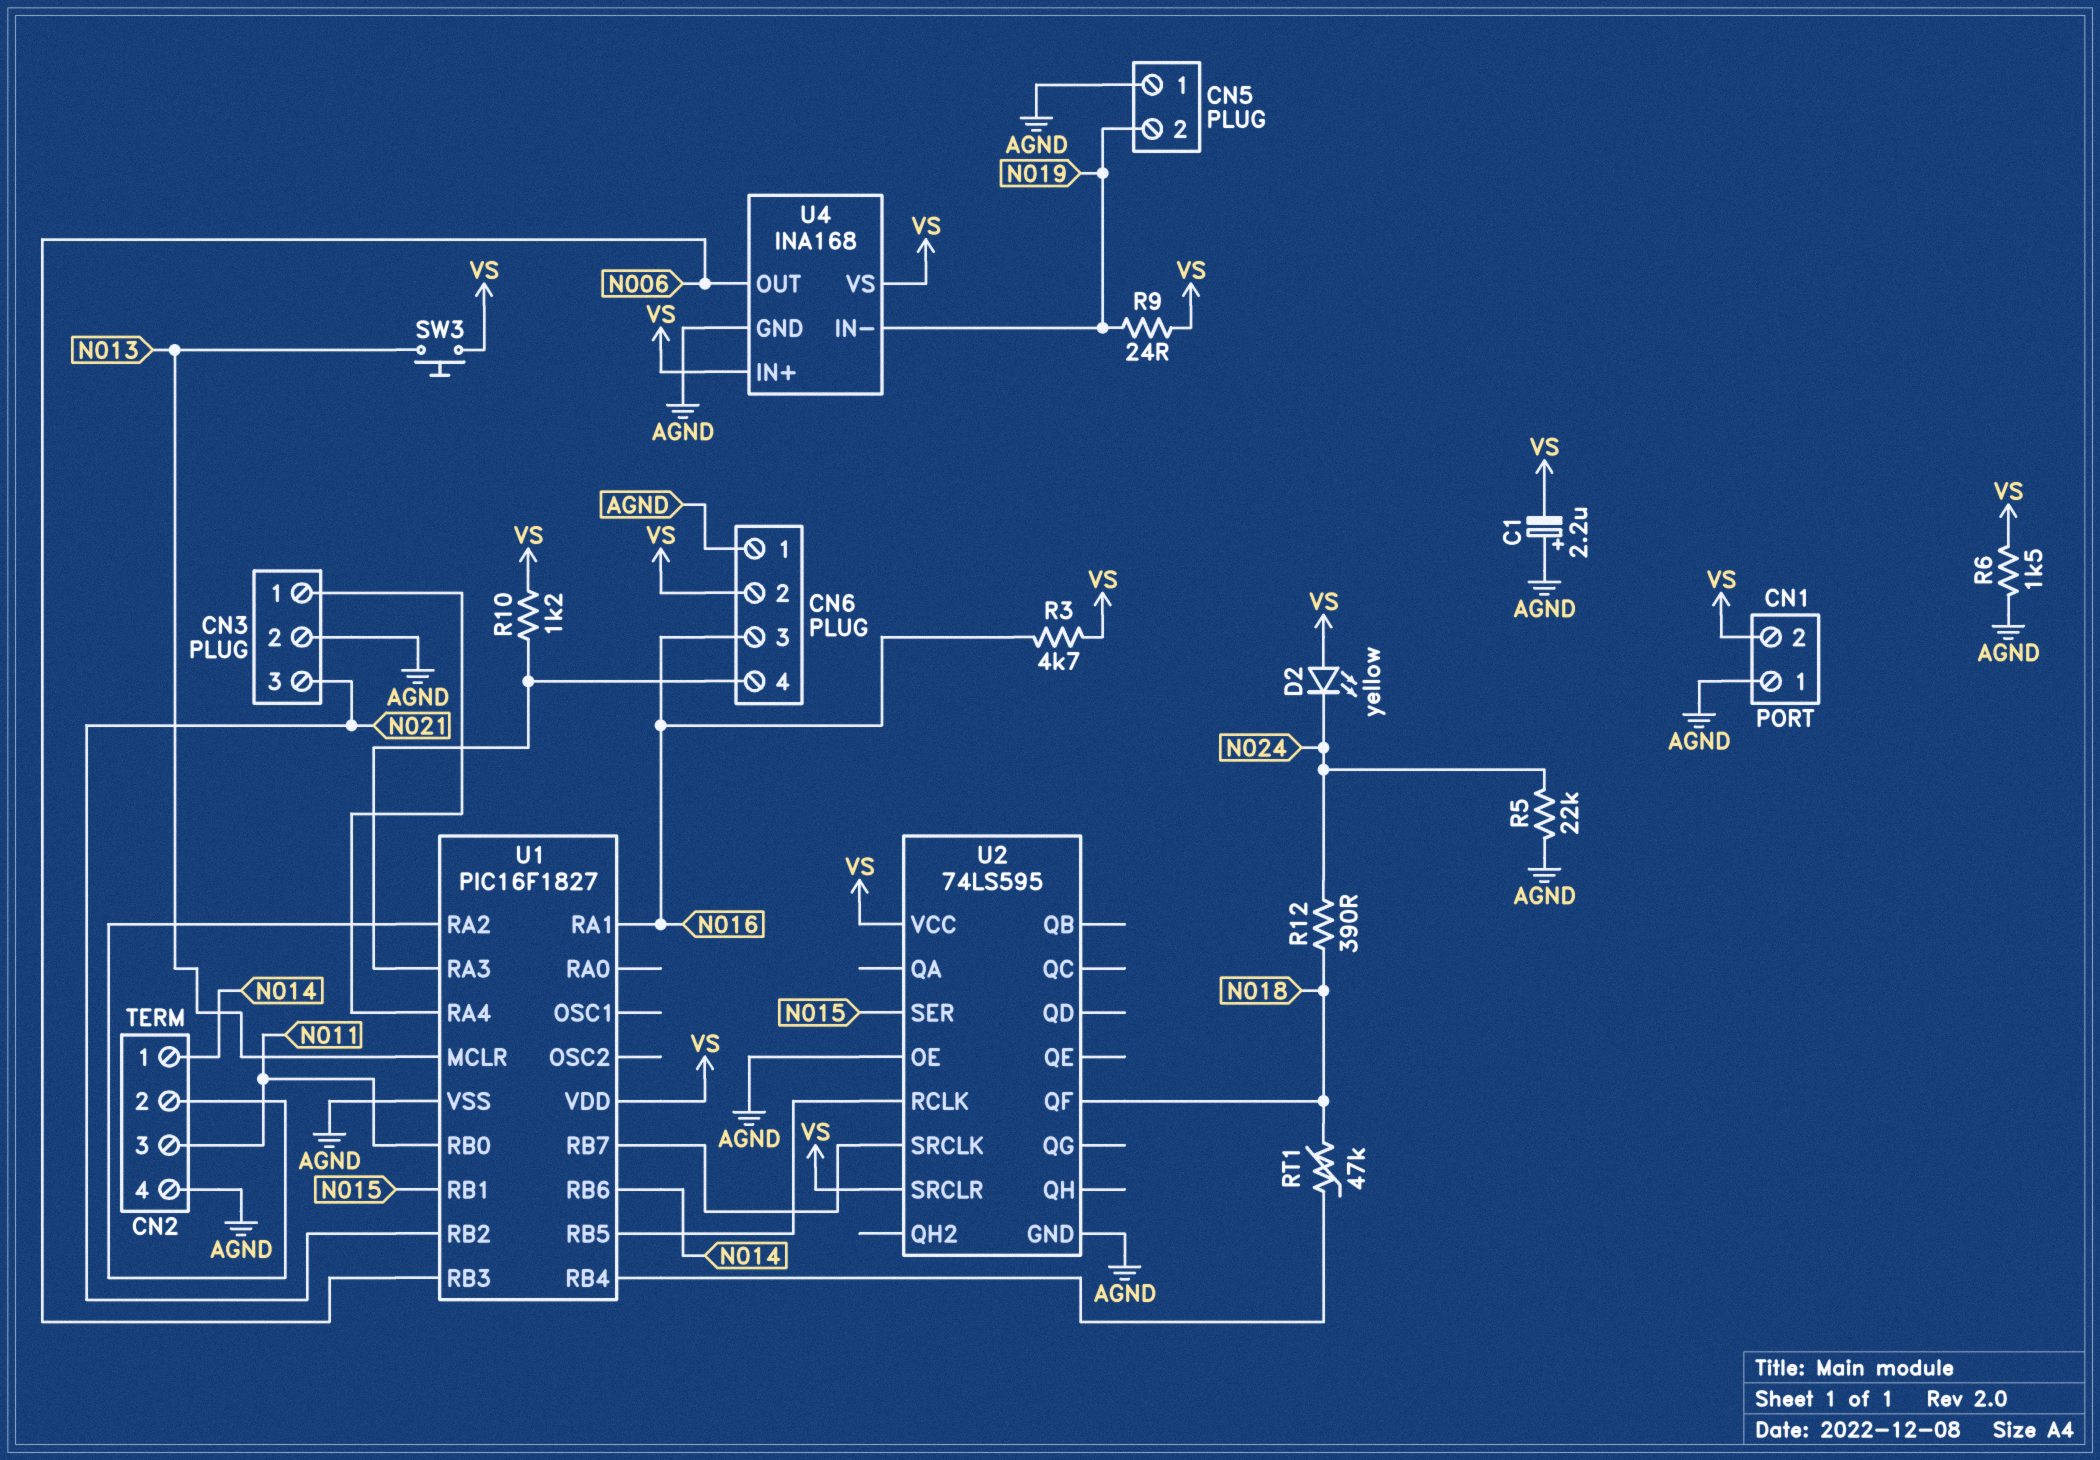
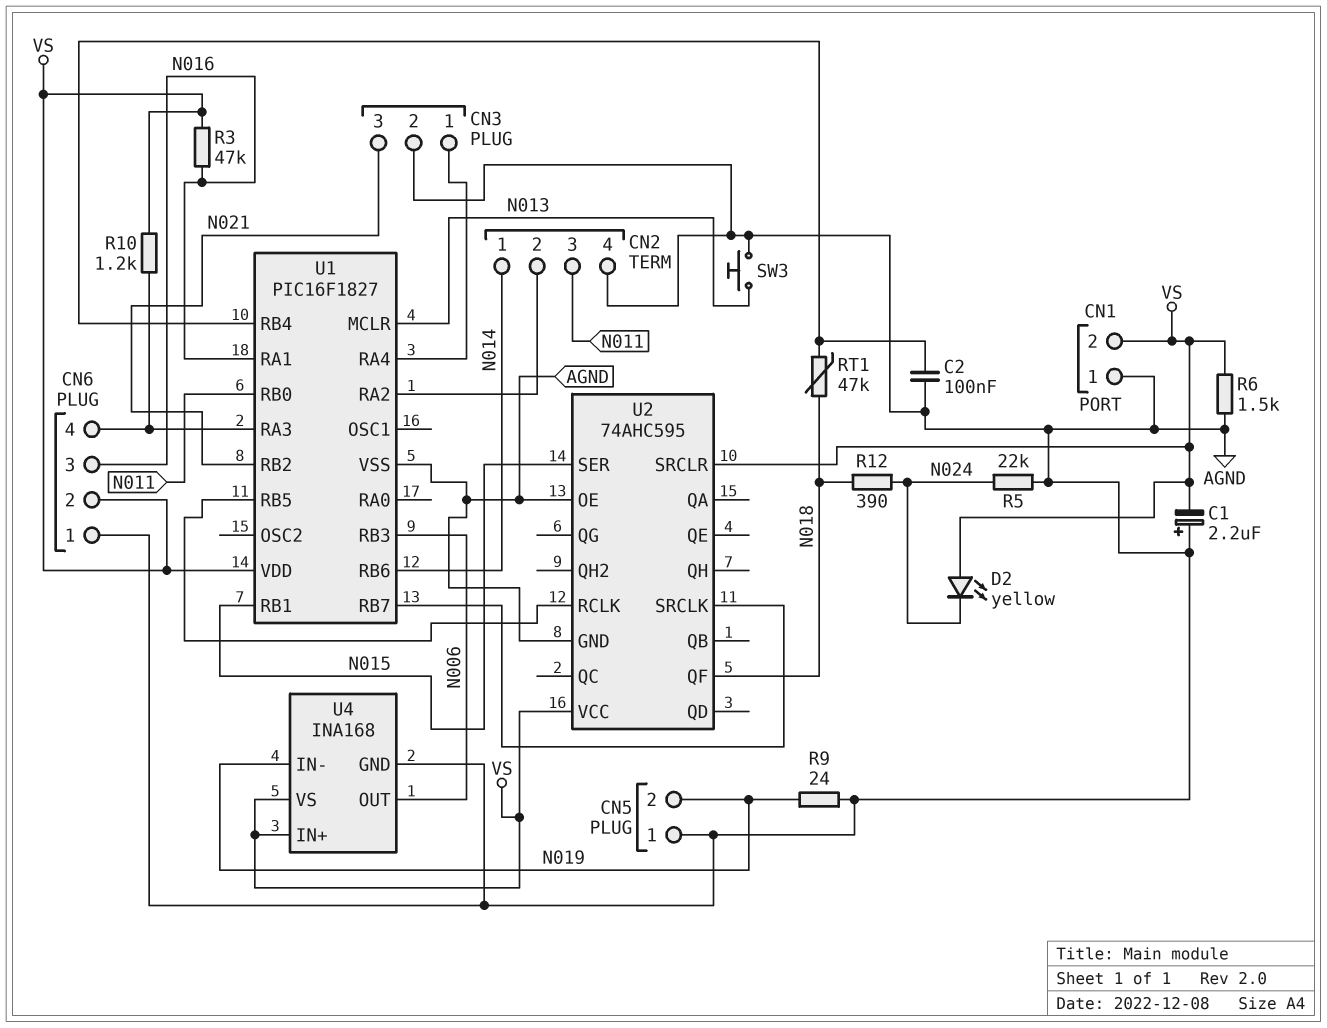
C2: none -> 100nF (AGND, U1/RB4)
R3: 4.7k (N016, VS) -> 47k (N016, VS)
R9: 24 (N019, VS) -> 24 (AGND, N019)
SW3: button (N013, VS) -> button (AGND, N013)
U2: 74LS595 -> 74AHC595

